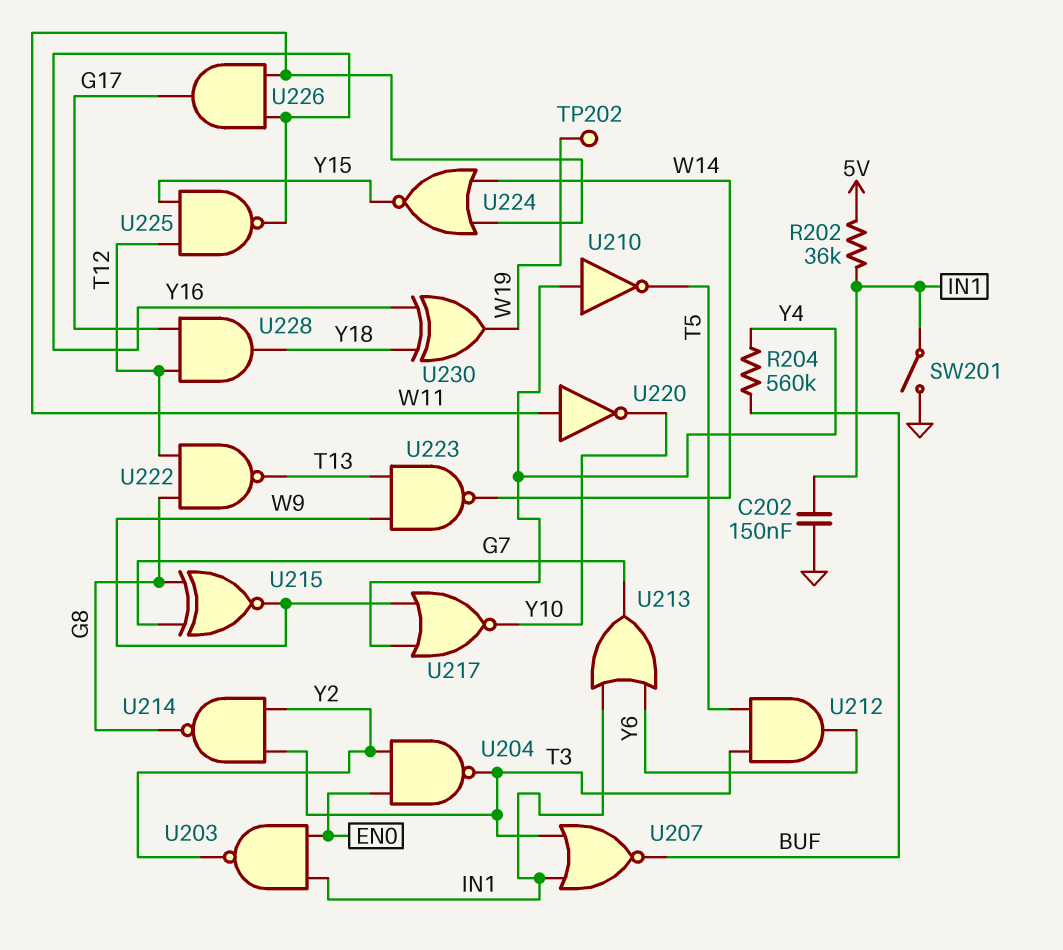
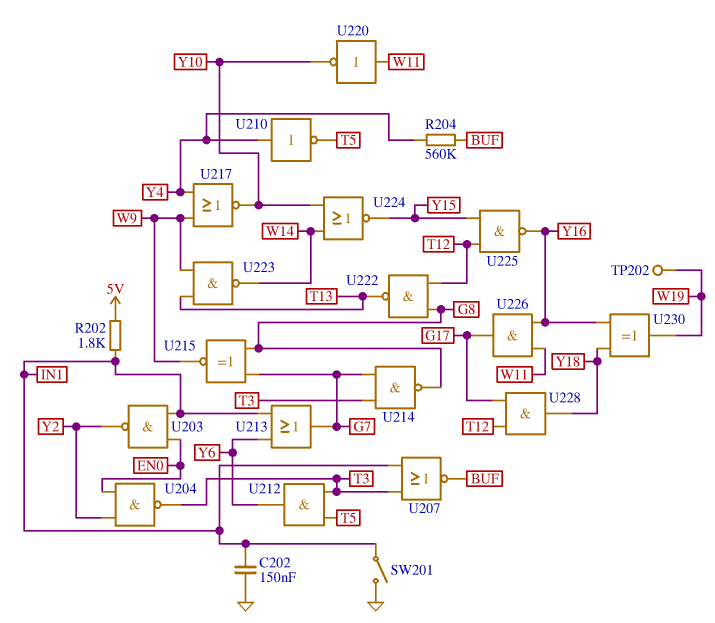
R202: 36k (5V, IN1) -> 1.8k (5V, IN1)
U214: NAND (in T3, in Y2, out G8) -> NAND (in G7, in T3, out G8)
U224: NOR (in W11, in W14, out Y15) -> NOR (in W14, in Y10, out Y15)

